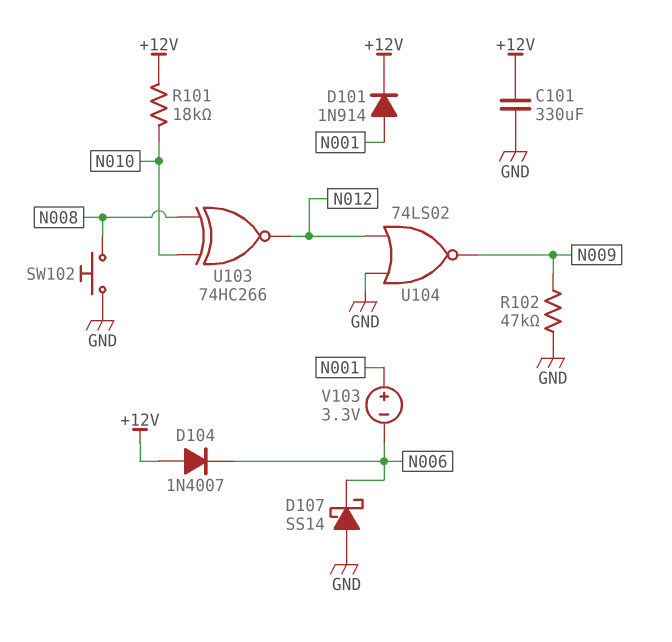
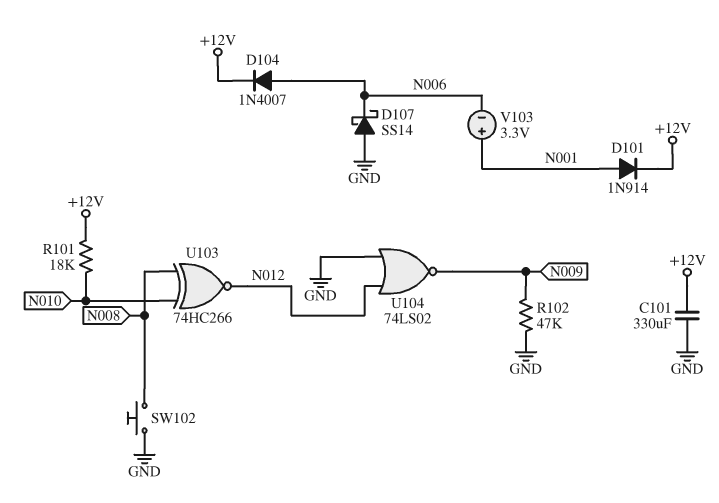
D104: diode 1N4007 (A +12V, K N006) -> diode 1N4007 (A N006, K +12V)

